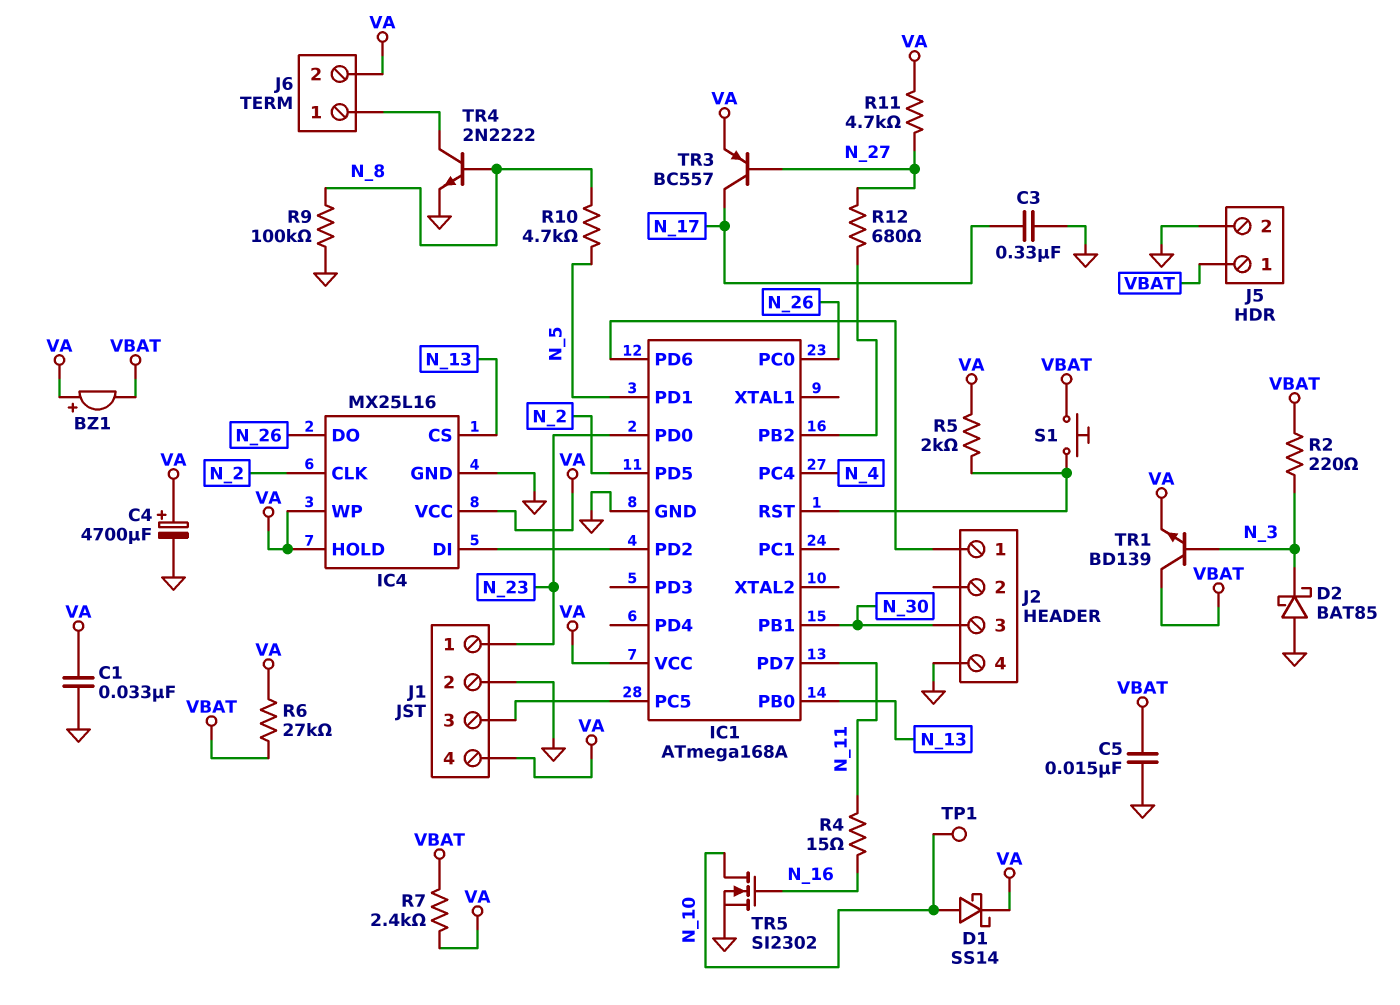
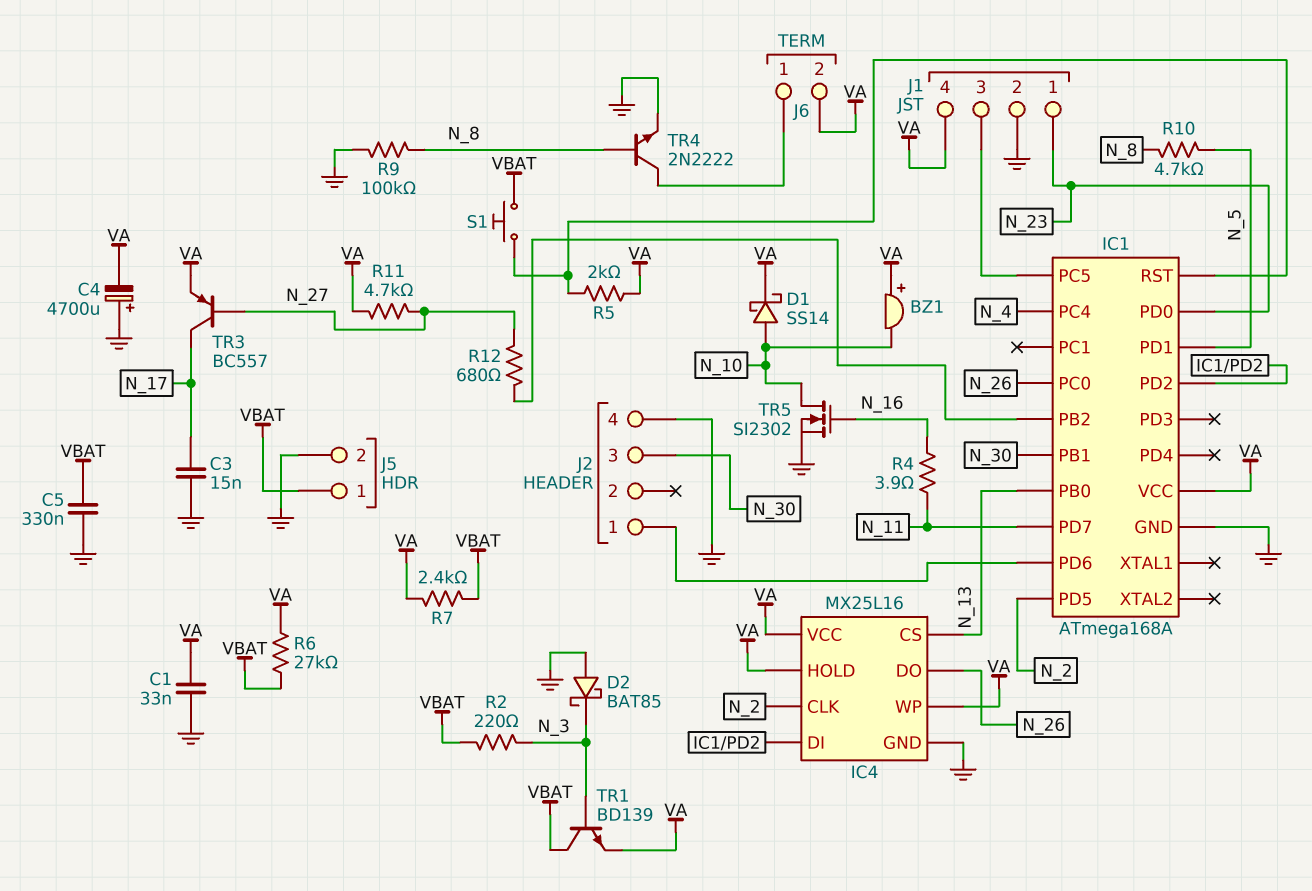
BZ1: buzzer (plus VA, minus VBAT) -> buzzer (plus VA, minus N_10)
C3: 330nF (GND, N_17) -> 15nF (GND, N_17)
C4: 4700uF (plus VA, minus GND) -> 4700uF (plus GND, minus VA)
C5: 15nF (GND, VBAT) -> 330nF (GND, VBAT)
R4: 15 (N_11, N_16) -> 3.9 (N_11, N_16)
TP1: test point (N_10) -> none

